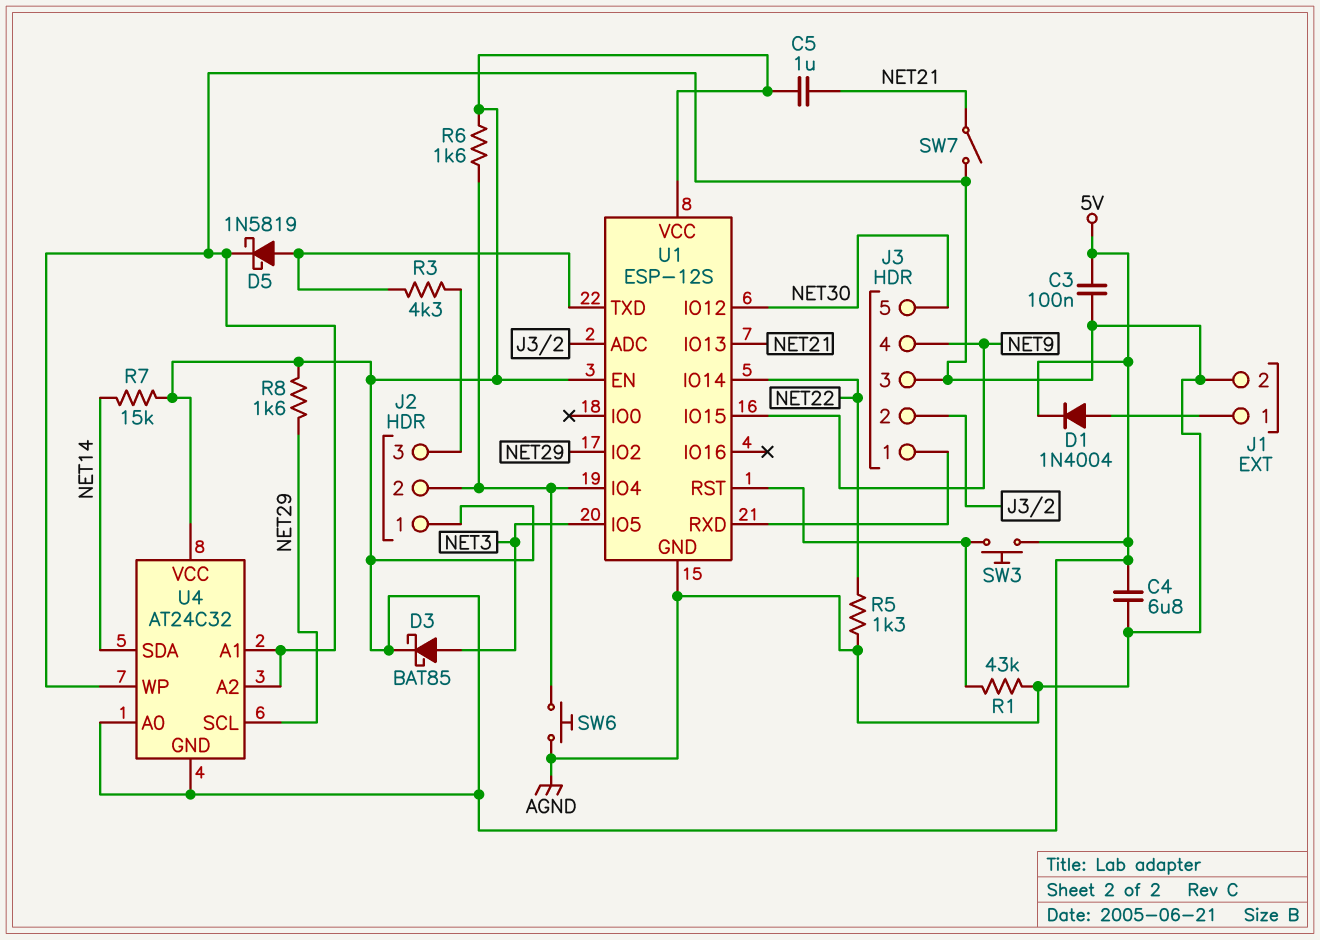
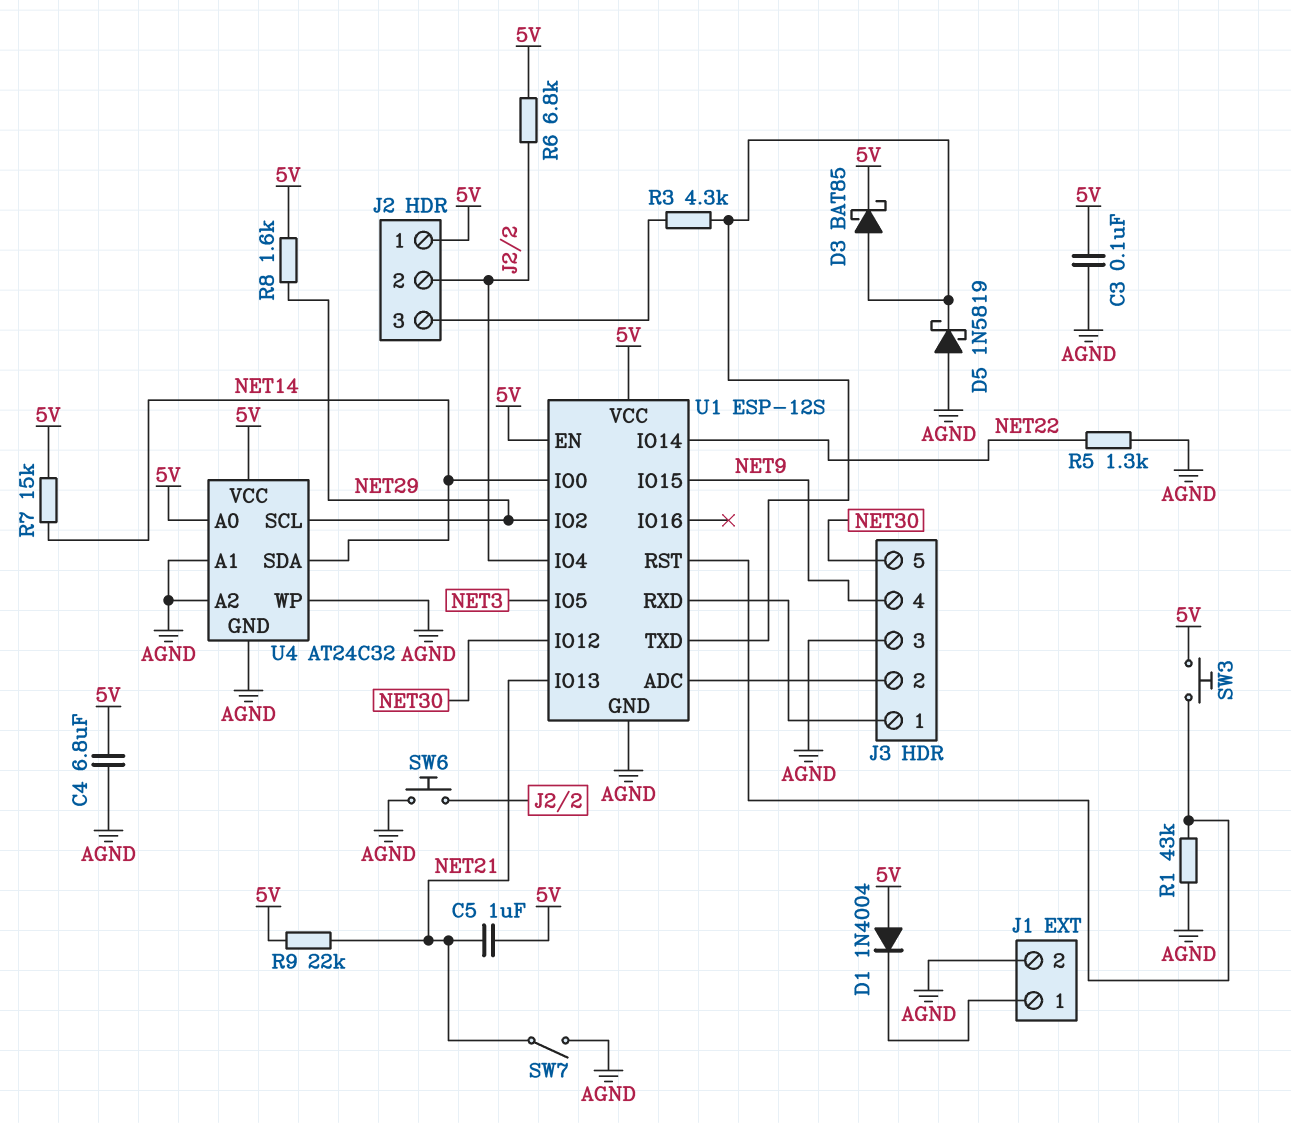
D1: diode 1N4004 (A J1/1, K 5V) -> diode 1N4004 (A 5V, K J1/1)
D3: schottky BAT85 (A NET3, K 5V) -> schottky BAT85 (A U1/TXD, K 5V)
D5: schottky 1N5819 (A U1/TXD, K AGND) -> schottky 1N5819 (A AGND, K U1/TXD)
R6: 1.6k (5V, J2/2) -> 6.8k (5V, J2/2)
R9: none -> 22k (5V, NET21)
U1 pin IO0: none -> NET14
U4 pin GND: 5V -> AGND

